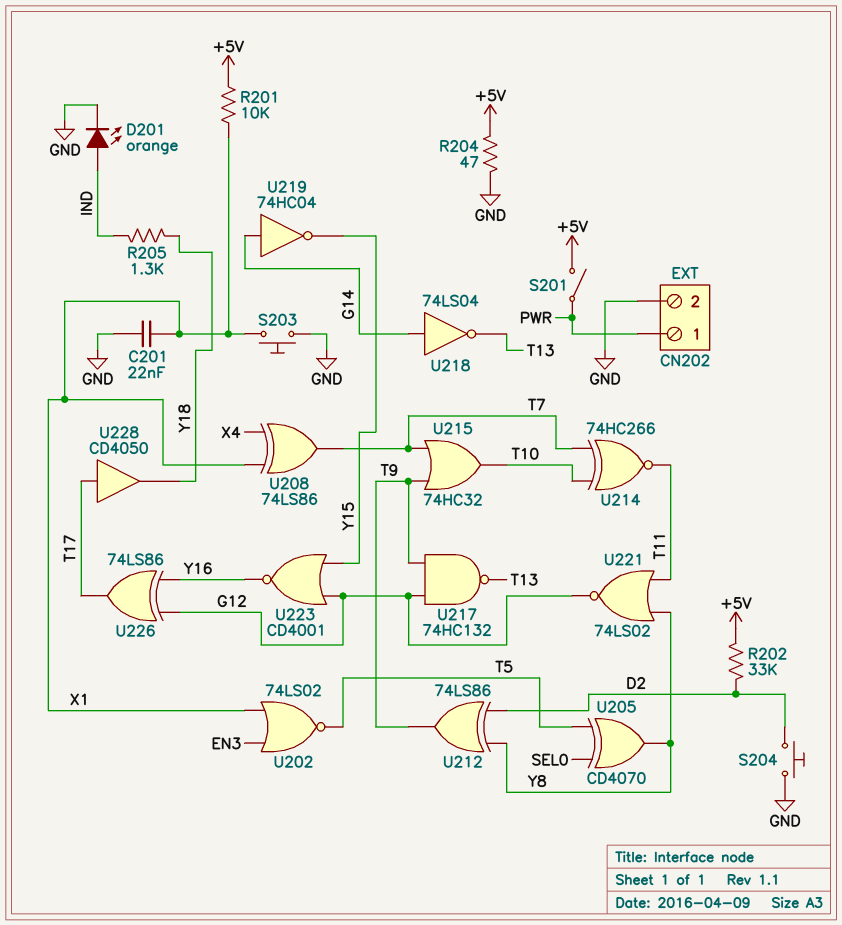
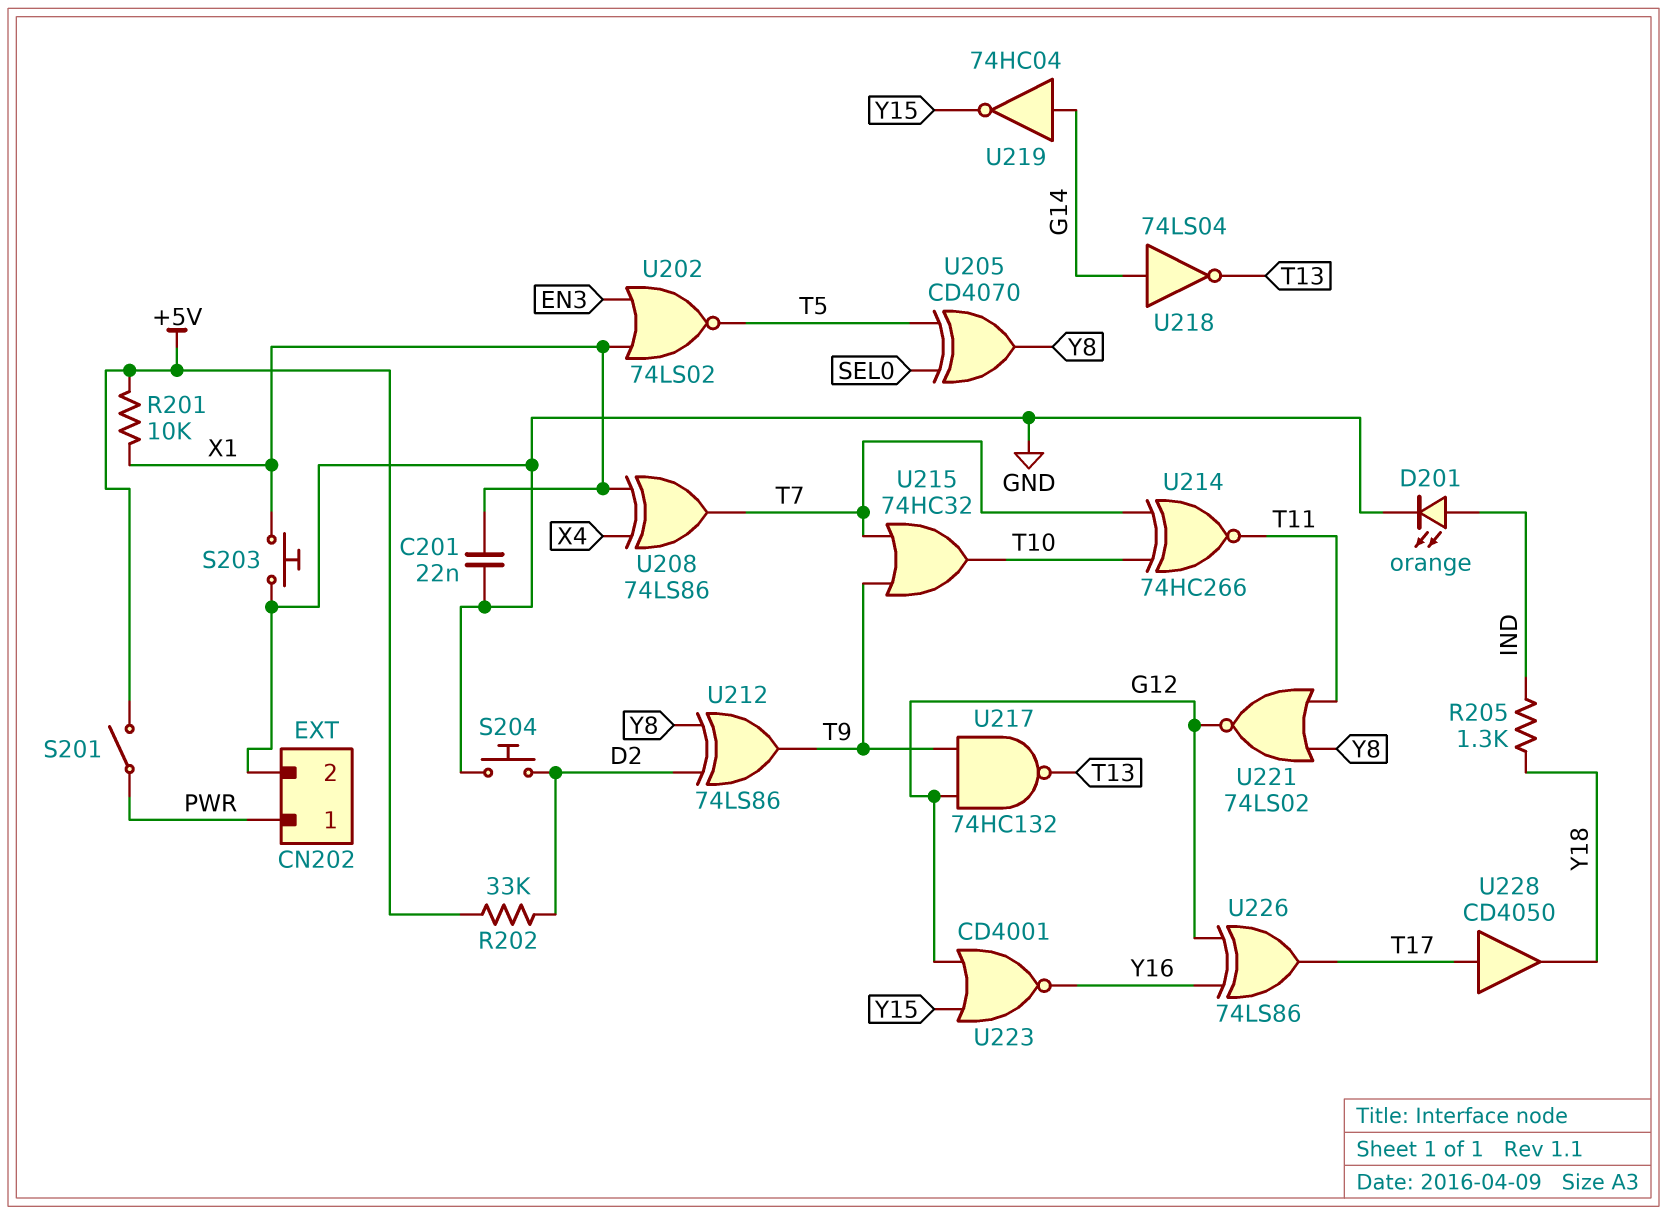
R204: 47 (+5V, GND) -> none

